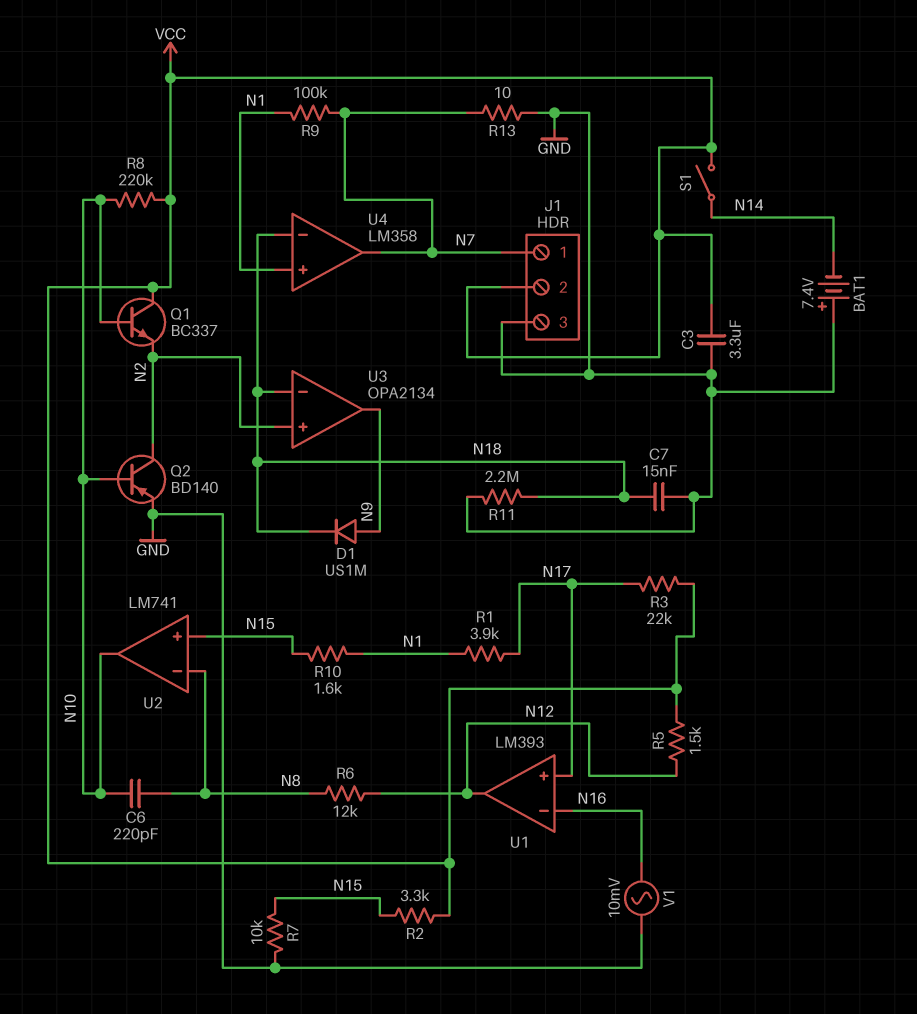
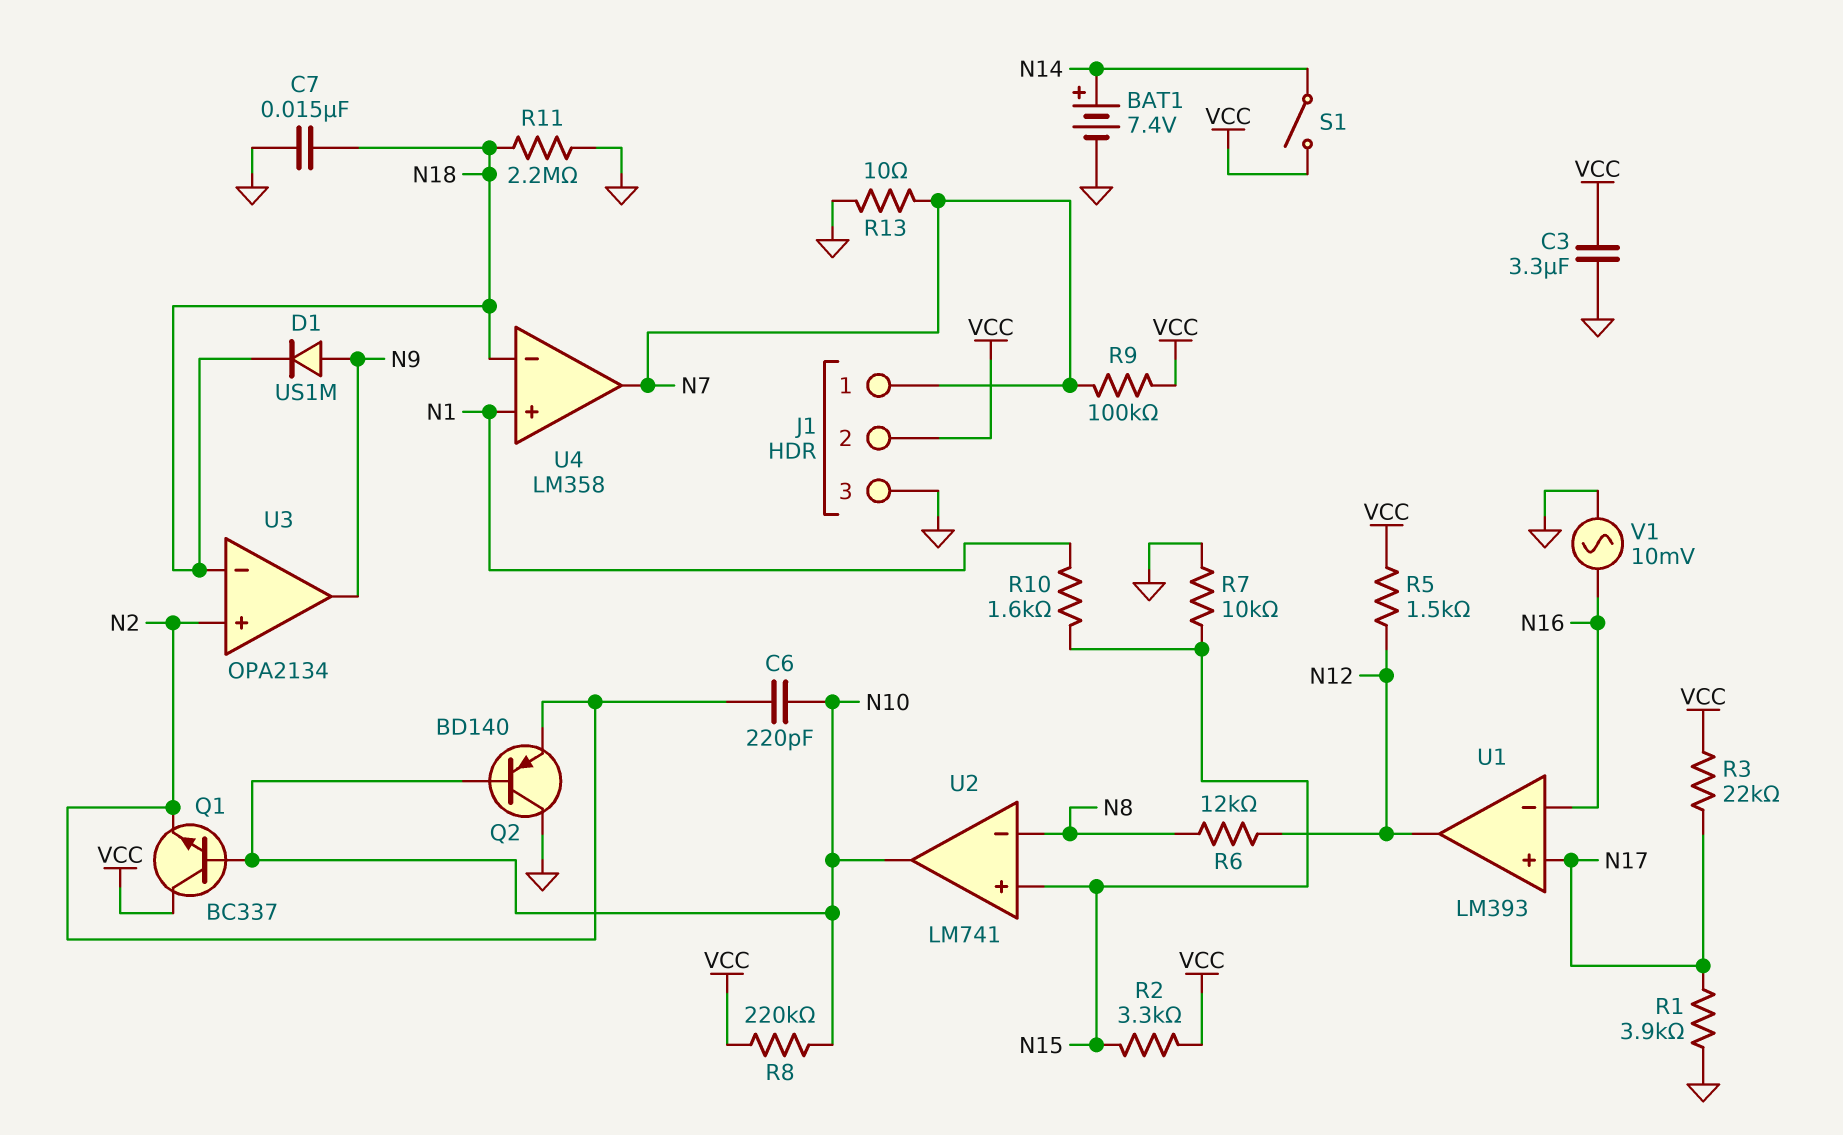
BAT1: 7.4V (plus GND, minus N14) -> 7.4V (plus N14, minus GND)
C6: 220pF (N8, N10) -> 220pF (N2, N10)
Q2: PNP BD140 (B N10, C N2, E GND) -> PNP BD140 (B N10, C GND, E N2)
R1: 3.9k (N1, N17) -> 3.9k (GND, N17)
R9: 100k (N1, N7) -> 100k (N7, VCC)

